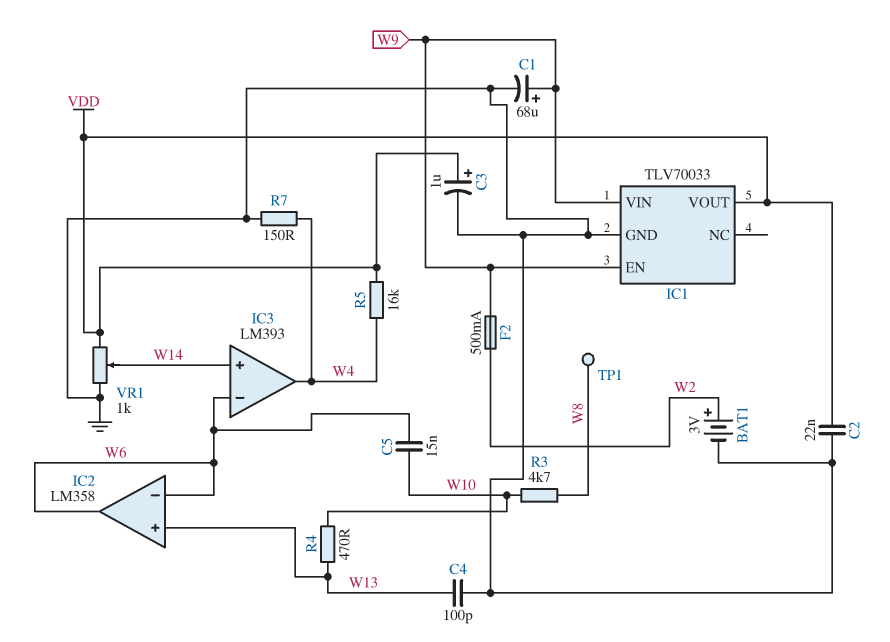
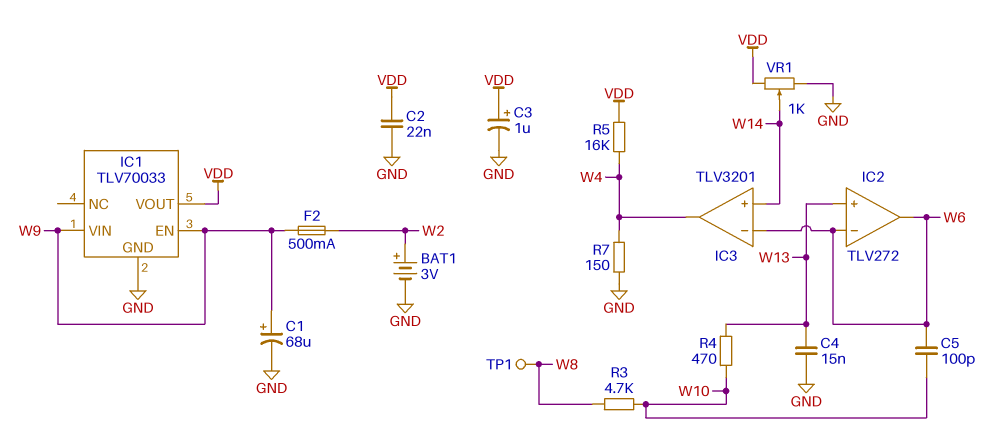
C4: 100pF (GND, W13) -> 15nF (GND, W13)
C5: 15nF (W6, W10) -> 100pF (W6, W10)
IC2: LM358 -> TLV272
IC3: LM393 -> TLV3201

